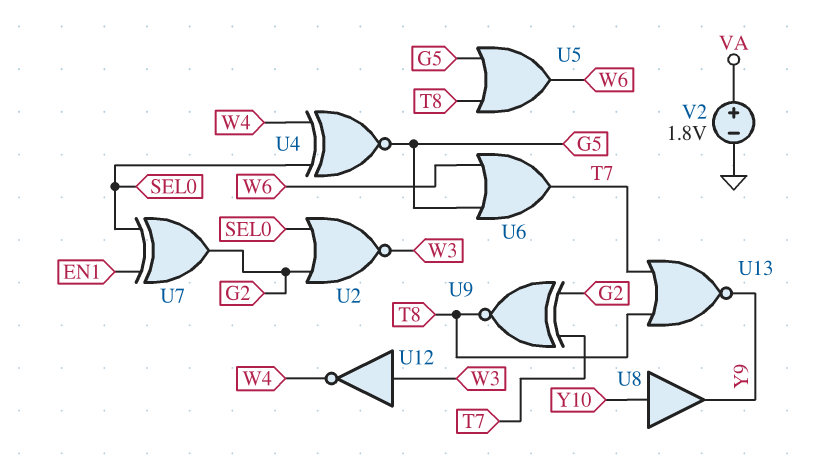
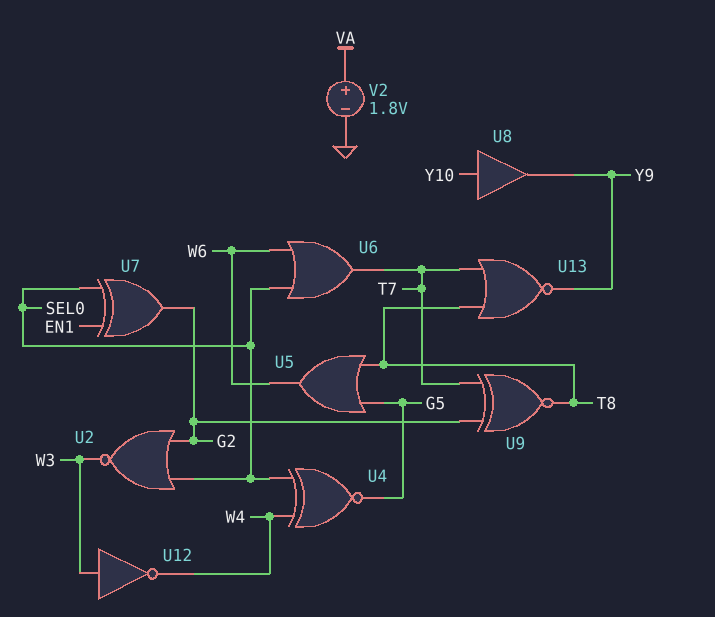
U6: OR (in G5, in W6, out T7) -> OR (in SEL0, in W6, out T7)

